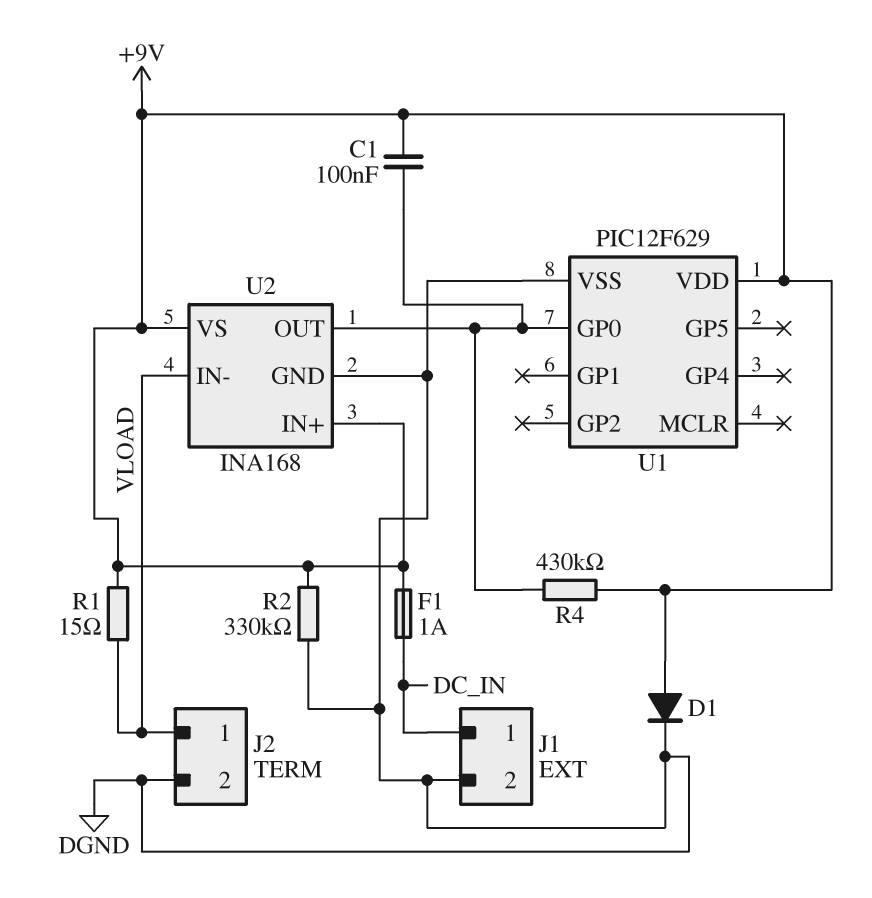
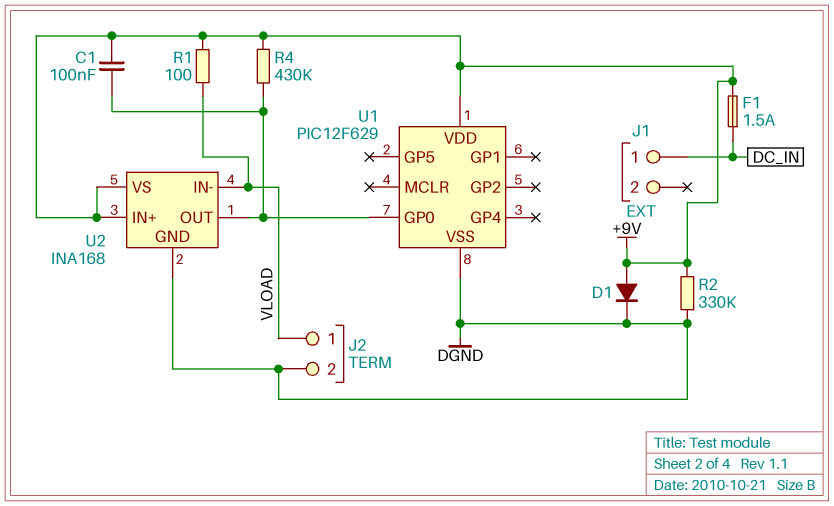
F1: 1A (+9V, DC_IN) -> 1.5A (+9V, DC_IN)
J1 pin 2: DGND -> none
R1: 15 (+9V, VLOAD) -> 100 (+9V, VLOAD)

